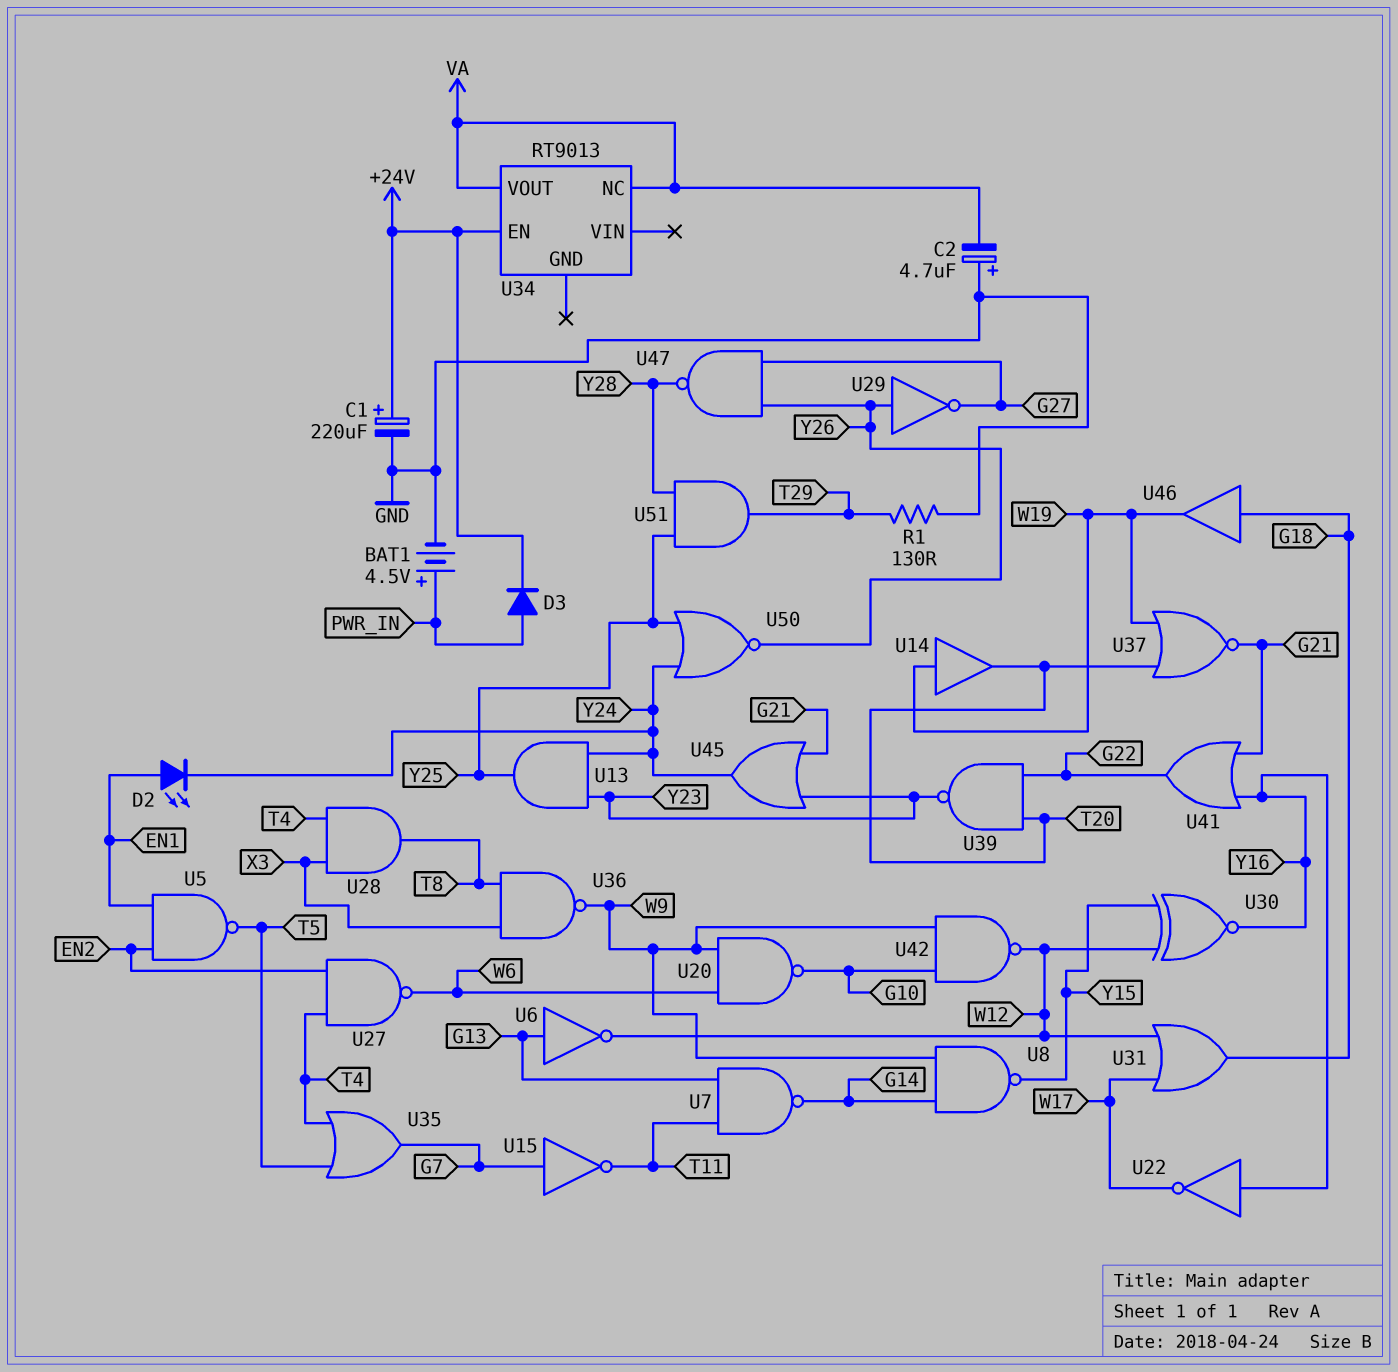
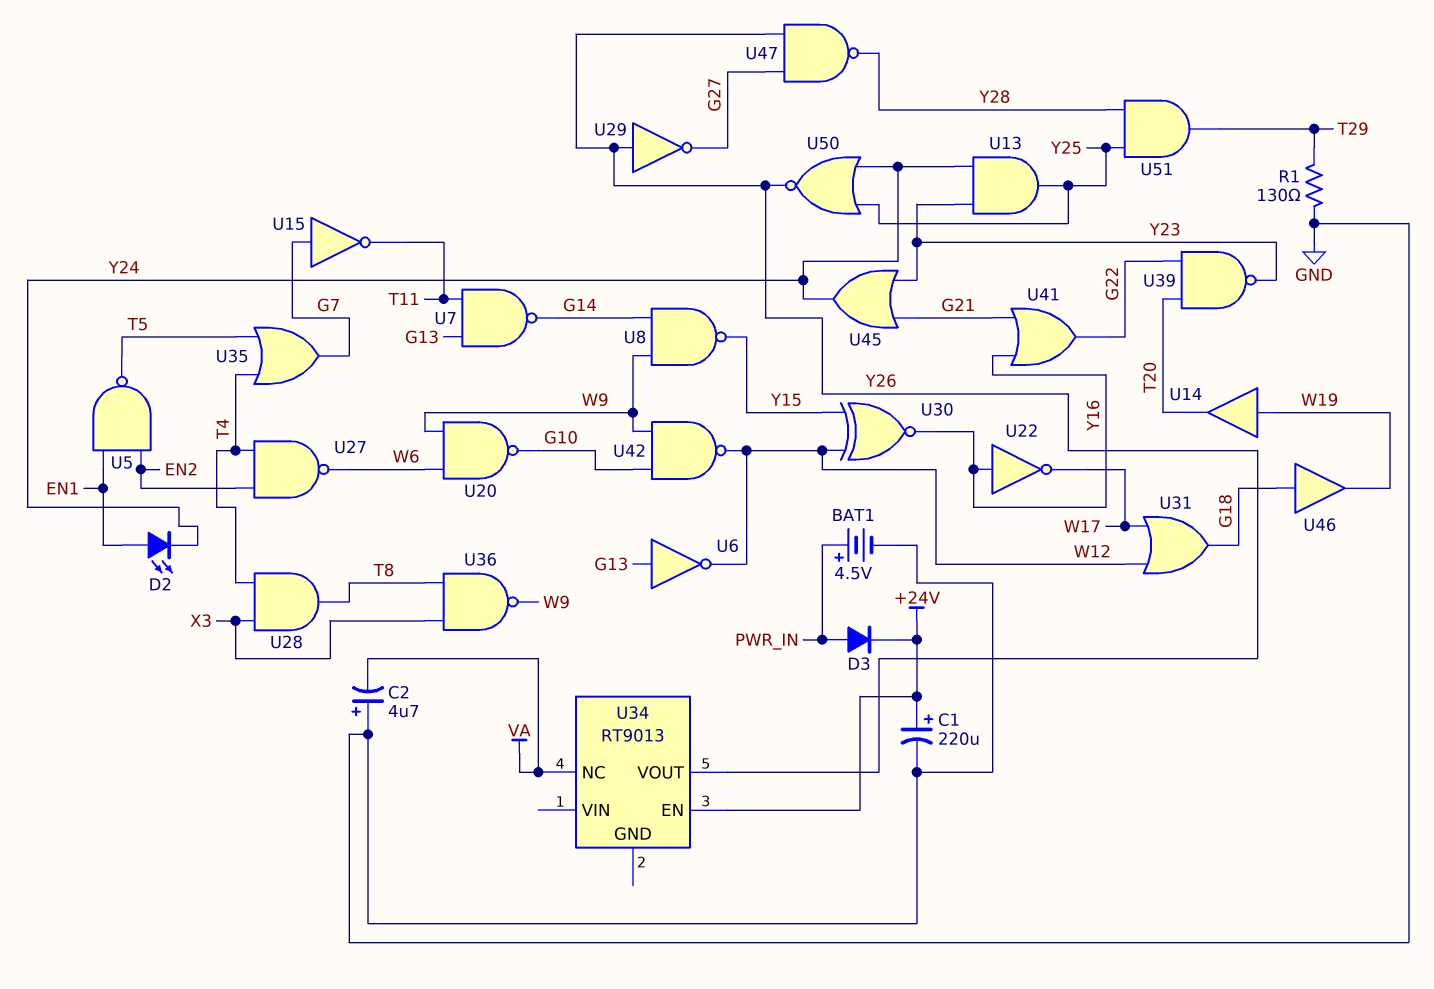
U34 pin VOUT: VA -> Y26
U37: NOR (in T20, in W19, out G21) -> none

